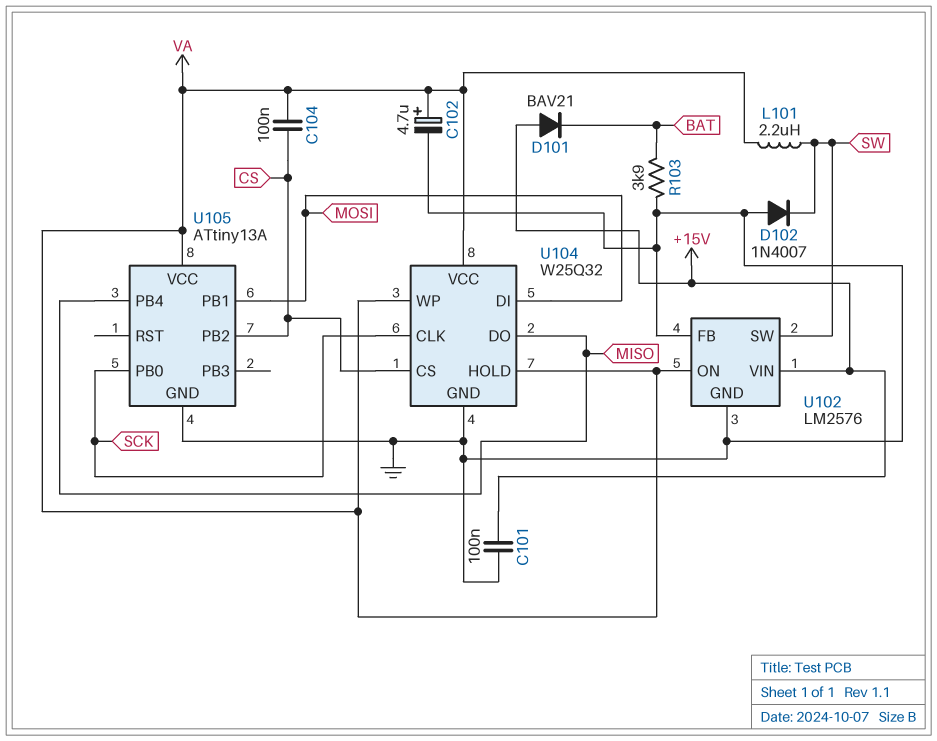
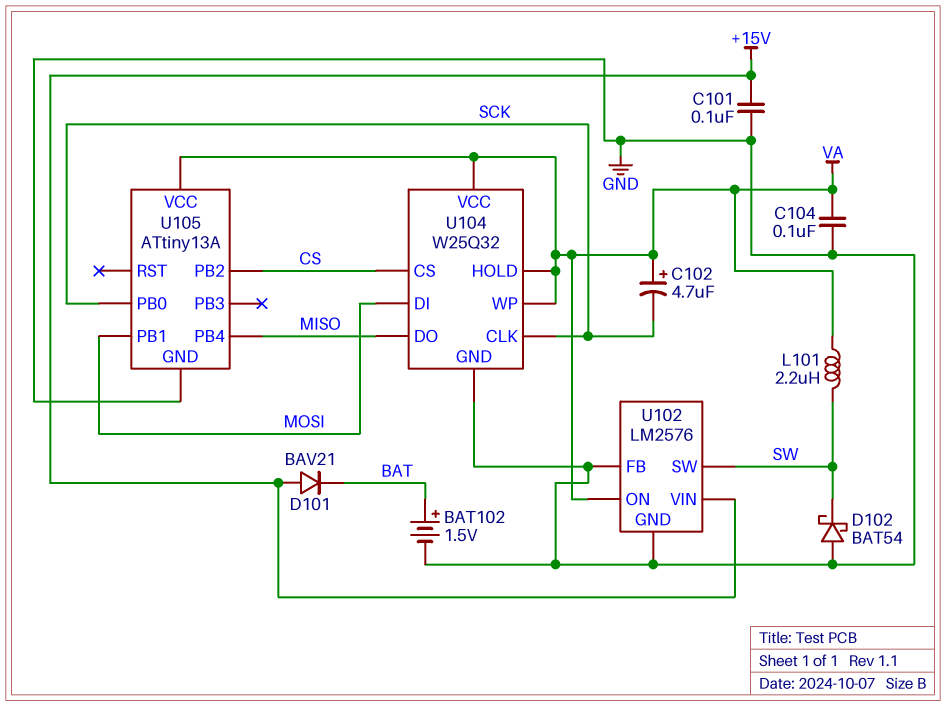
BAT102: none -> 1.5V (plus BAT, minus GND)
C102: 4.7uF (plus VA, minus GND) -> 4.7uF (plus VA, minus SCK)
C104: 100nF (CS, VA) -> 100nF (GND, VA)
D102: diode 1N4007 (A GND, K SW) -> schottky BAT54 (A GND, K SW)
R103: 3.9k (BAT, GND) -> none

